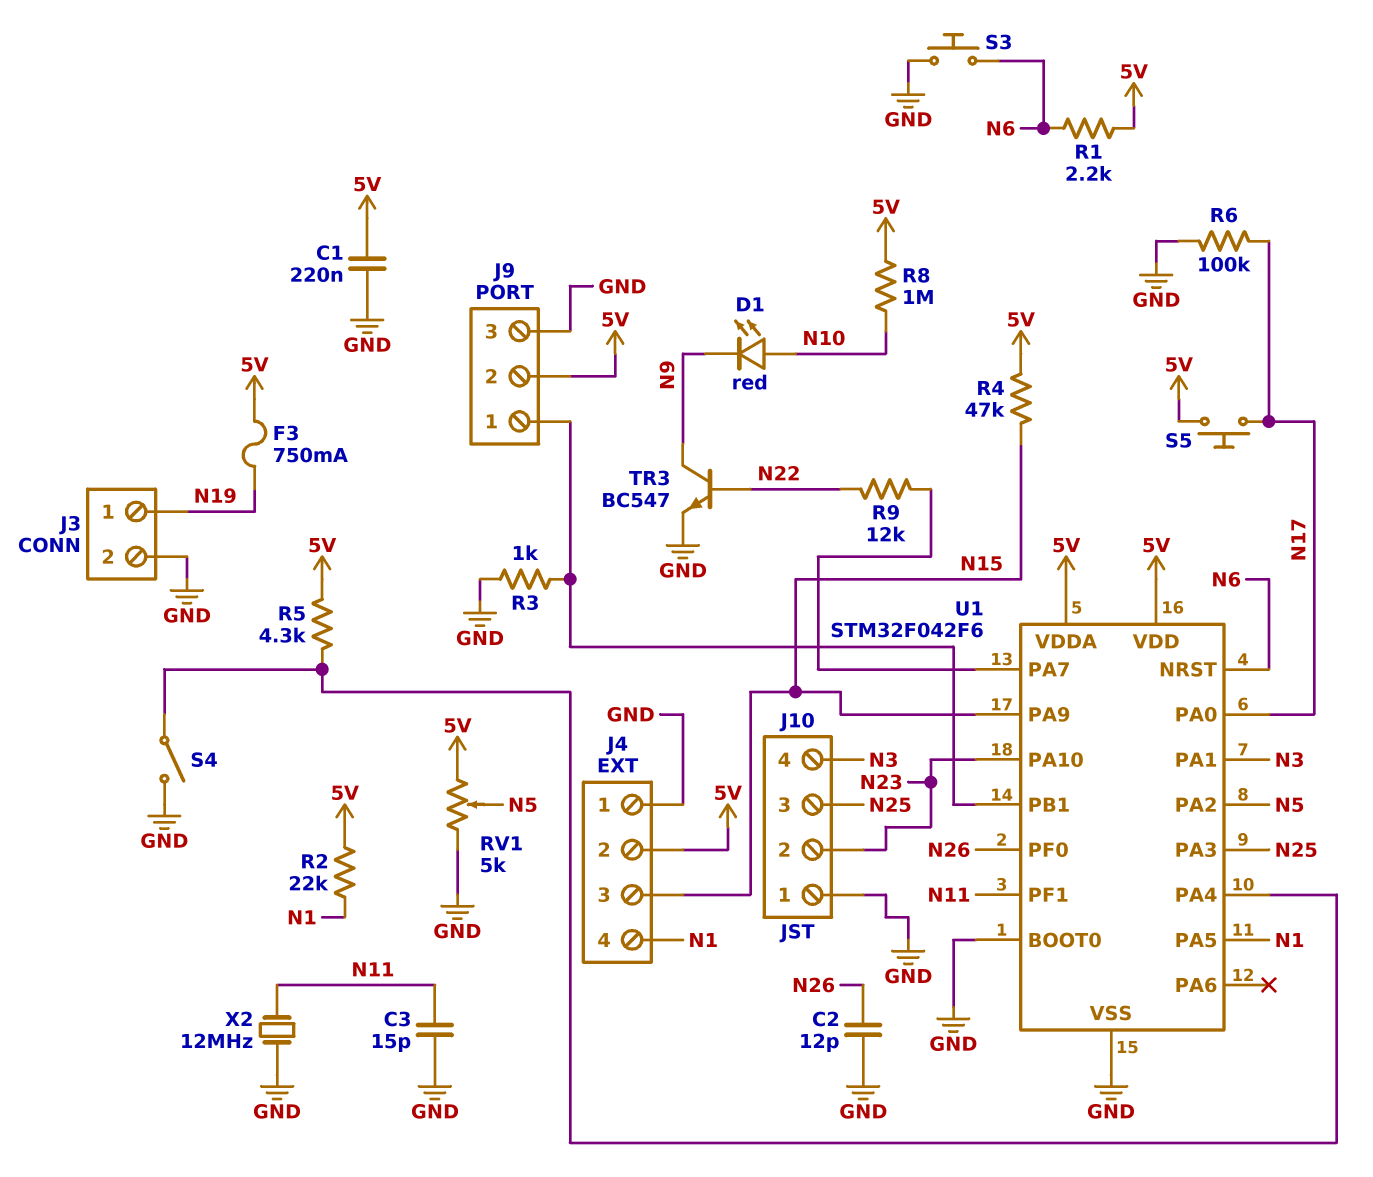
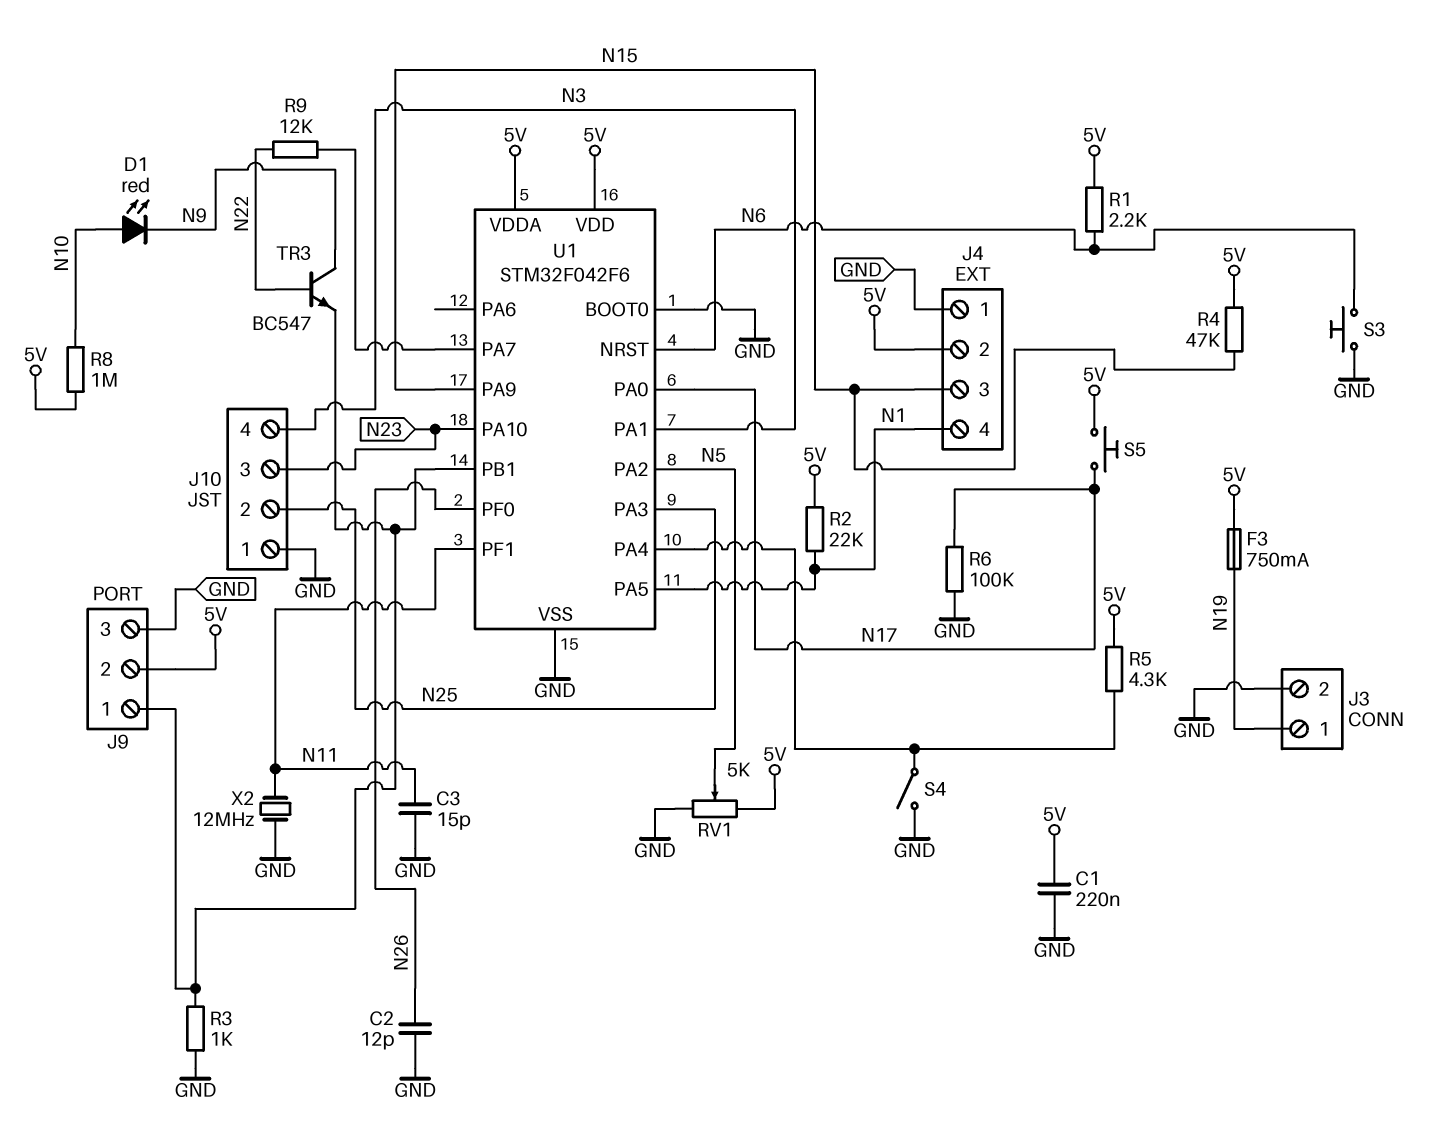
J10 pin 2: N23 -> N25
J10 pin 3: N25 -> N23
TR3: NPN BC547 (B N22, C N9, E GND) -> NPN BC547 (B N22, C N9, E J9/1)

